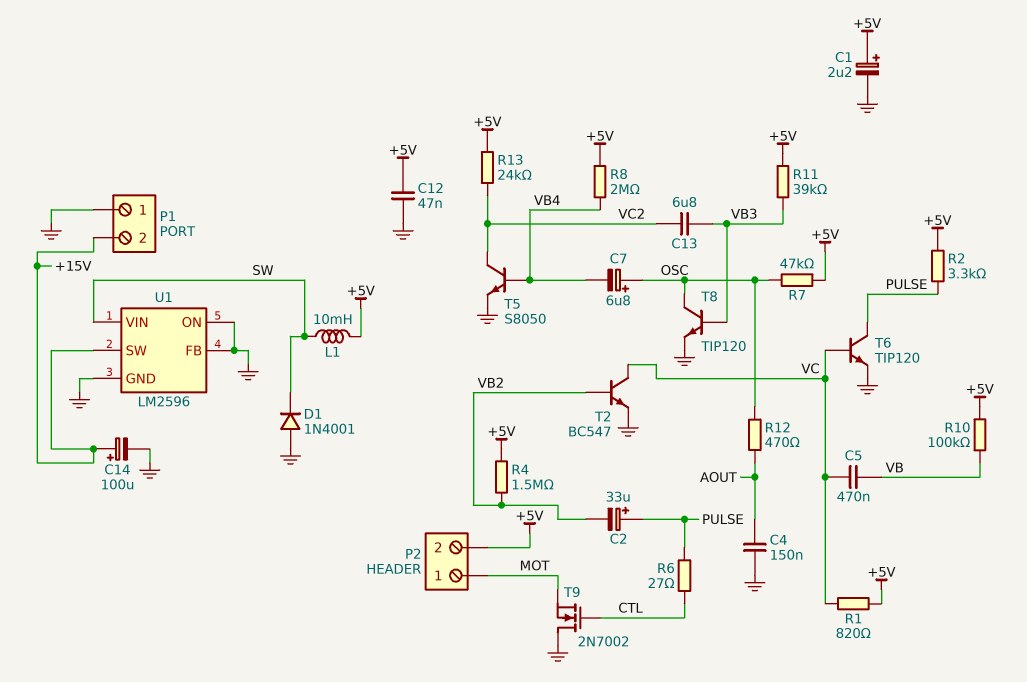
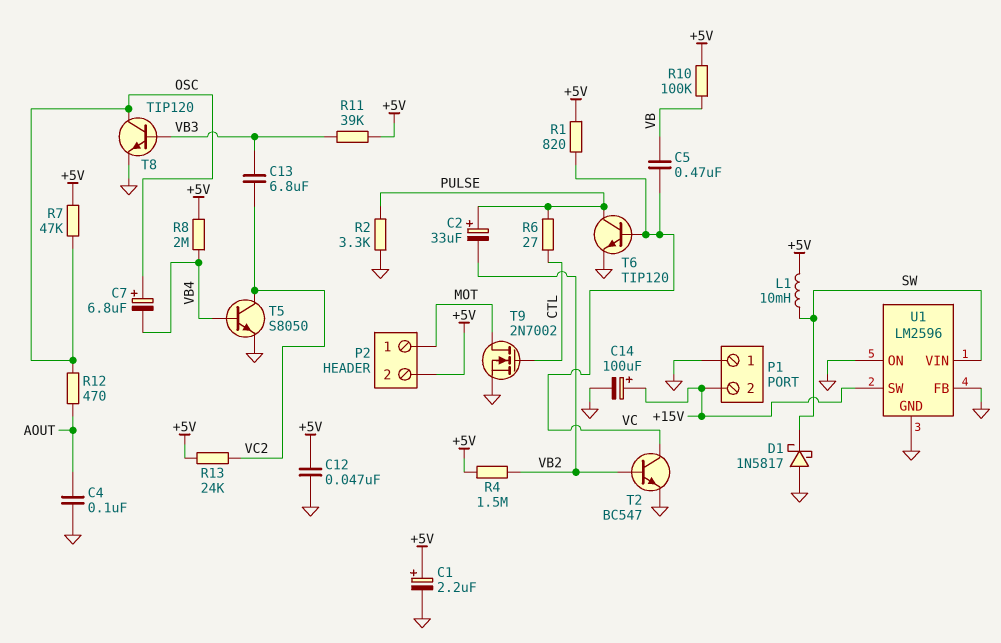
C4: 150nF (AOUT, GND) -> 100nF (AOUT, GND)
D1: diode 1N4001 (A GND, K SW) -> schottky 1N5817 (A GND, K SW)
R2: 3.3k (+5V, PULSE) -> 3.3k (GND, PULSE)
T9: NMOS 2N7002 (G CTL, D GND, S MOT) -> NMOS 2N7002 (G CTL, D MOT, S GND)

